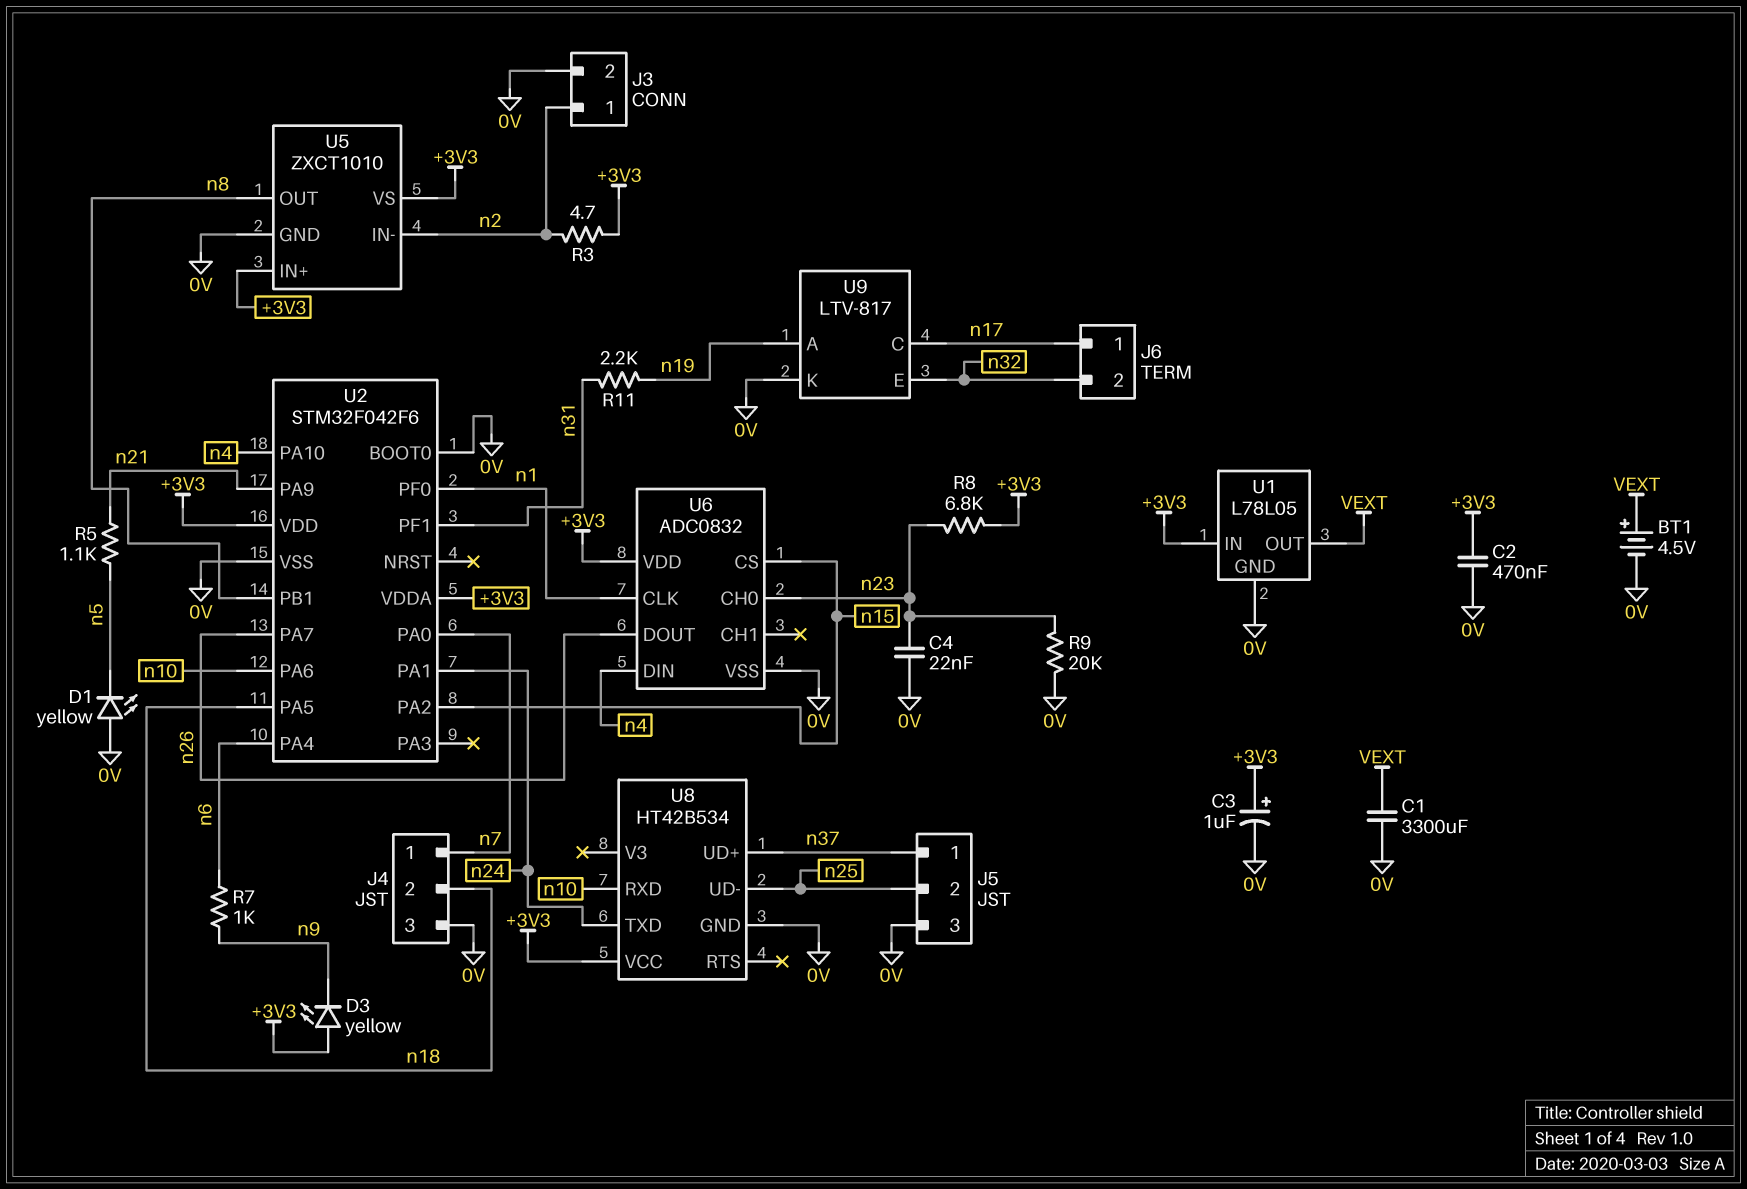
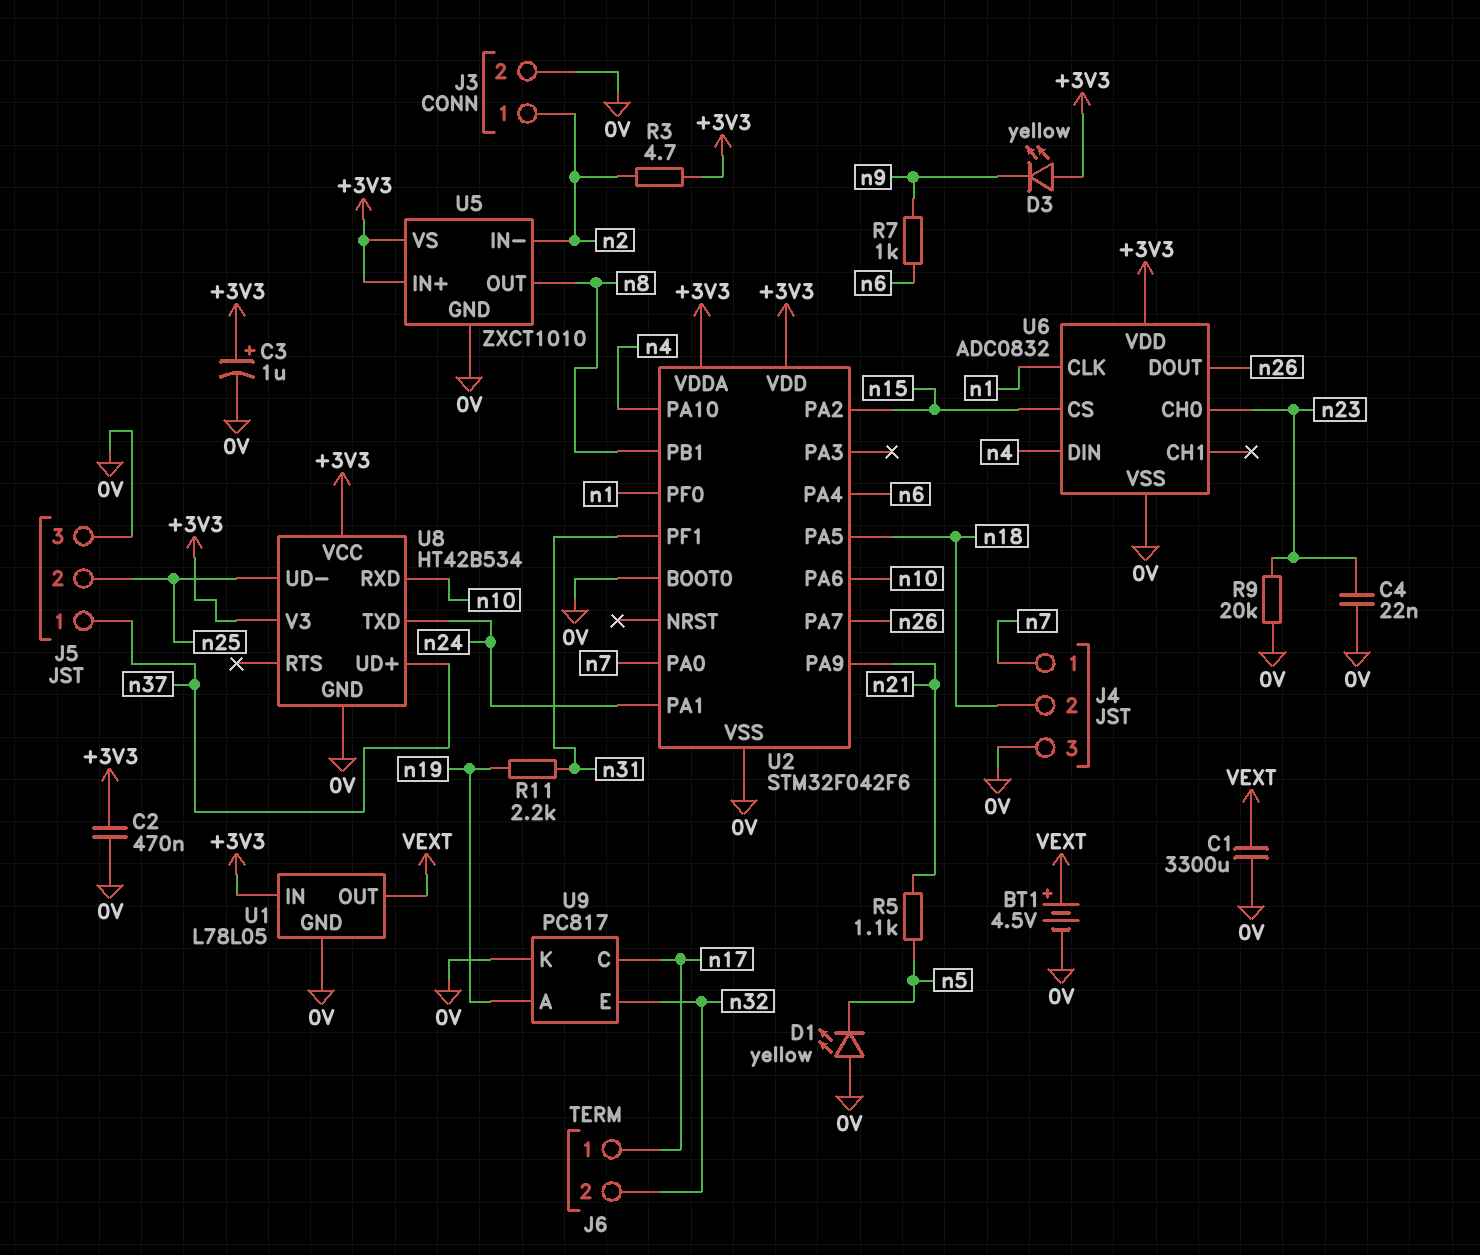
R8: 6.8k (+3V3, n23) -> none
U8 pin V3: none -> +3V3
U9: LTV-817 -> PC817

